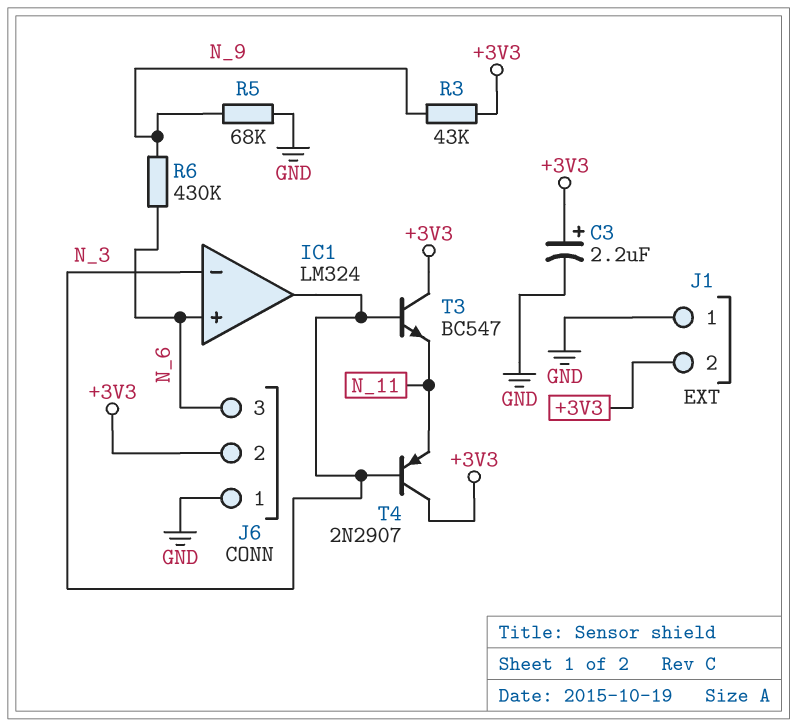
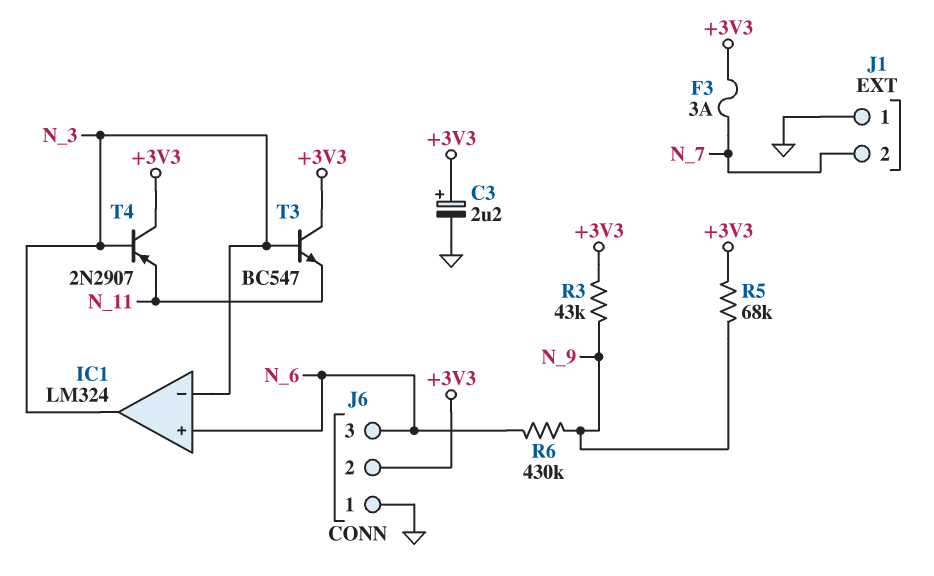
F3: none -> 3A (+3V3, N_7)
J1 pin 2: +3V3 -> N_7
R5: 68k (GND, N_9) -> 68k (+3V3, N_9)

